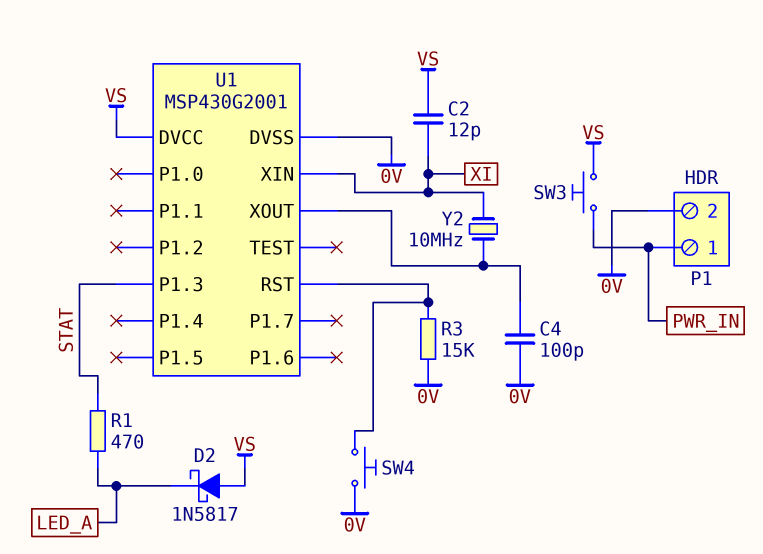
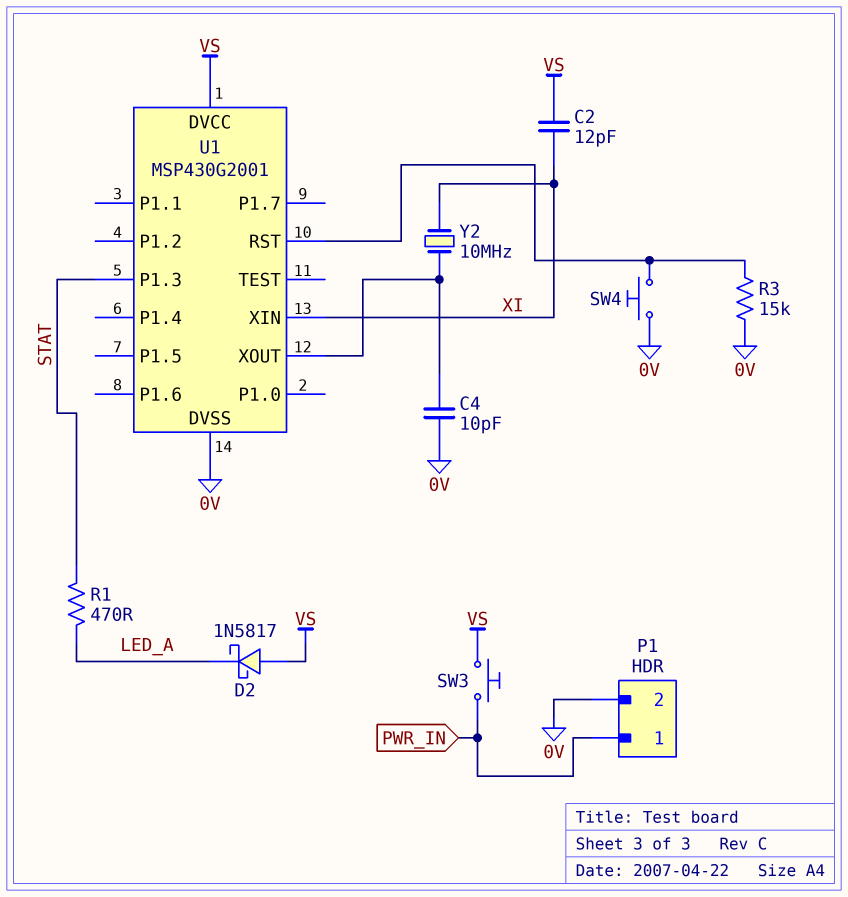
C4: 100pF (0V, U1/XOUT) -> 10pF (0V, U1/XOUT)

